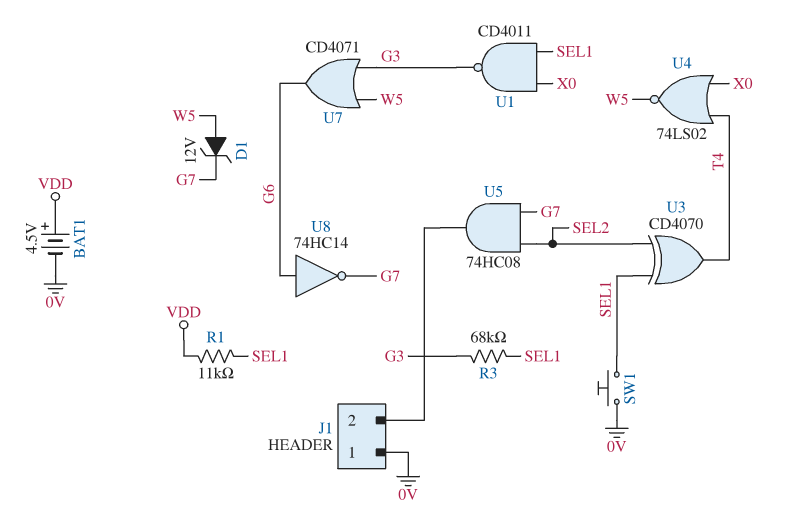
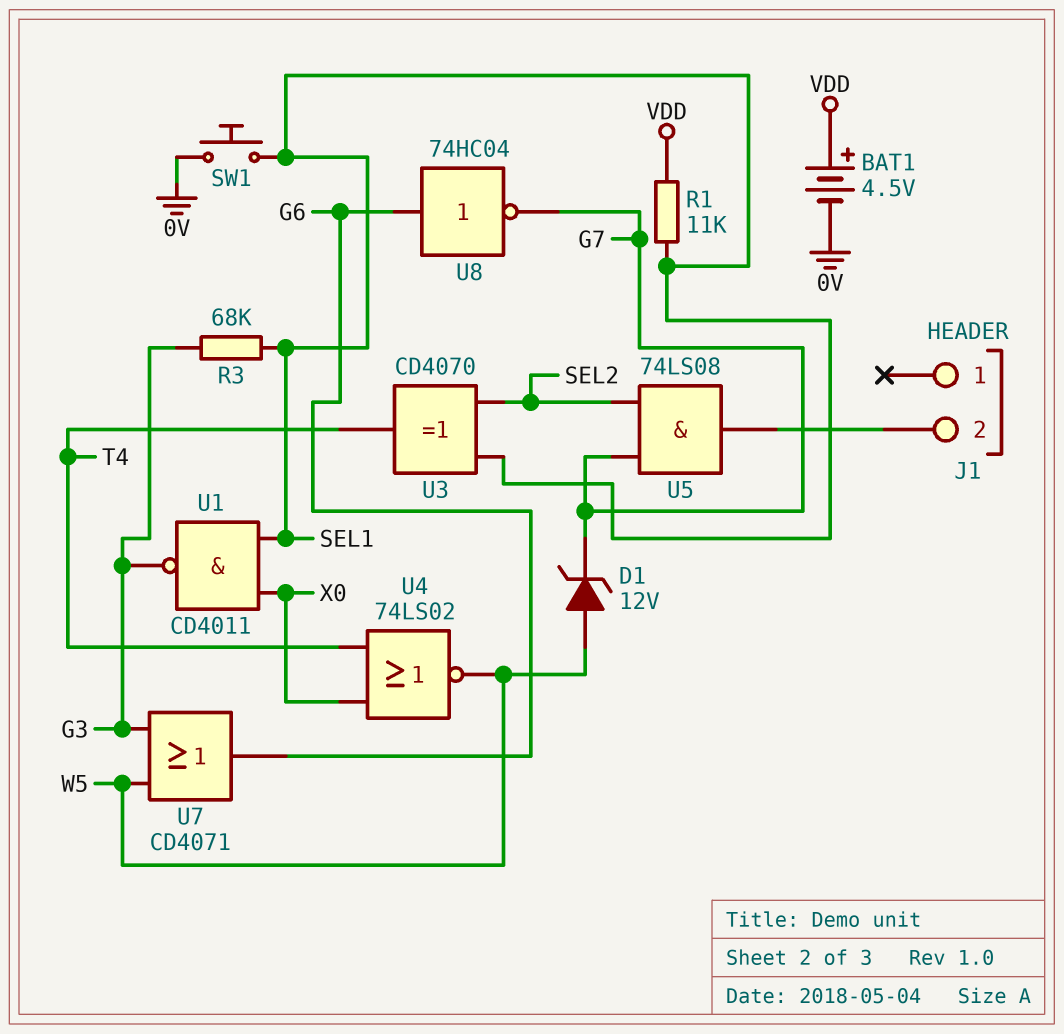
J1 pin 1: 0V -> none
U5: AND 74HC08 (in G7, in SEL2, out J1/2) -> AND 74LS08 (in G7, in SEL2, out J1/2)
U8: NOT 74HC14 (in G6, out G7) -> NOT 74HC04 (in G6, out G7)

